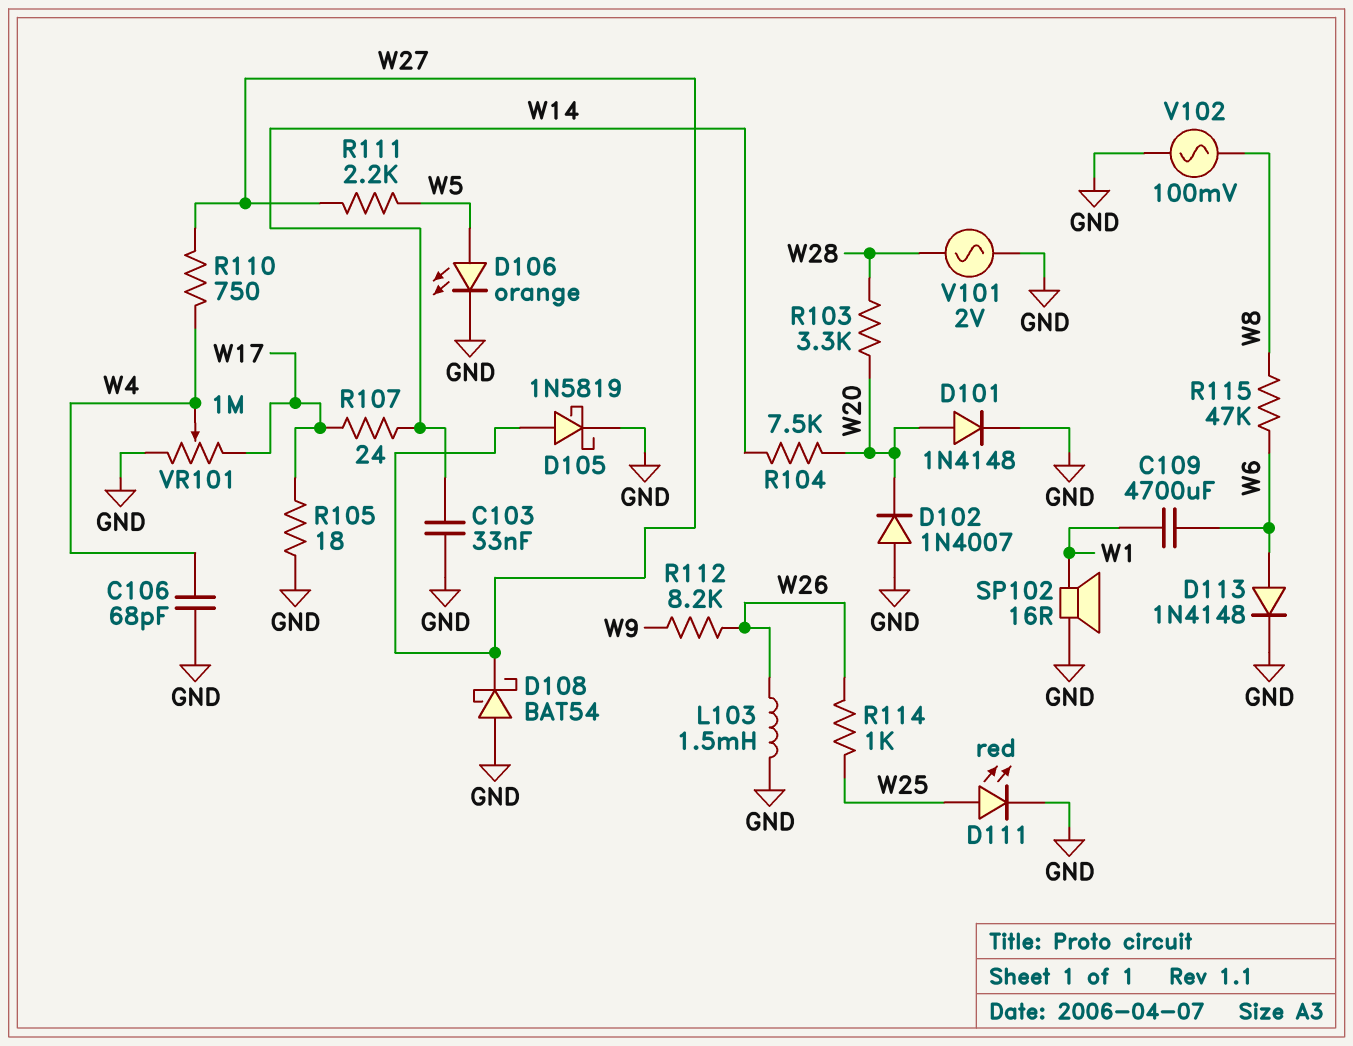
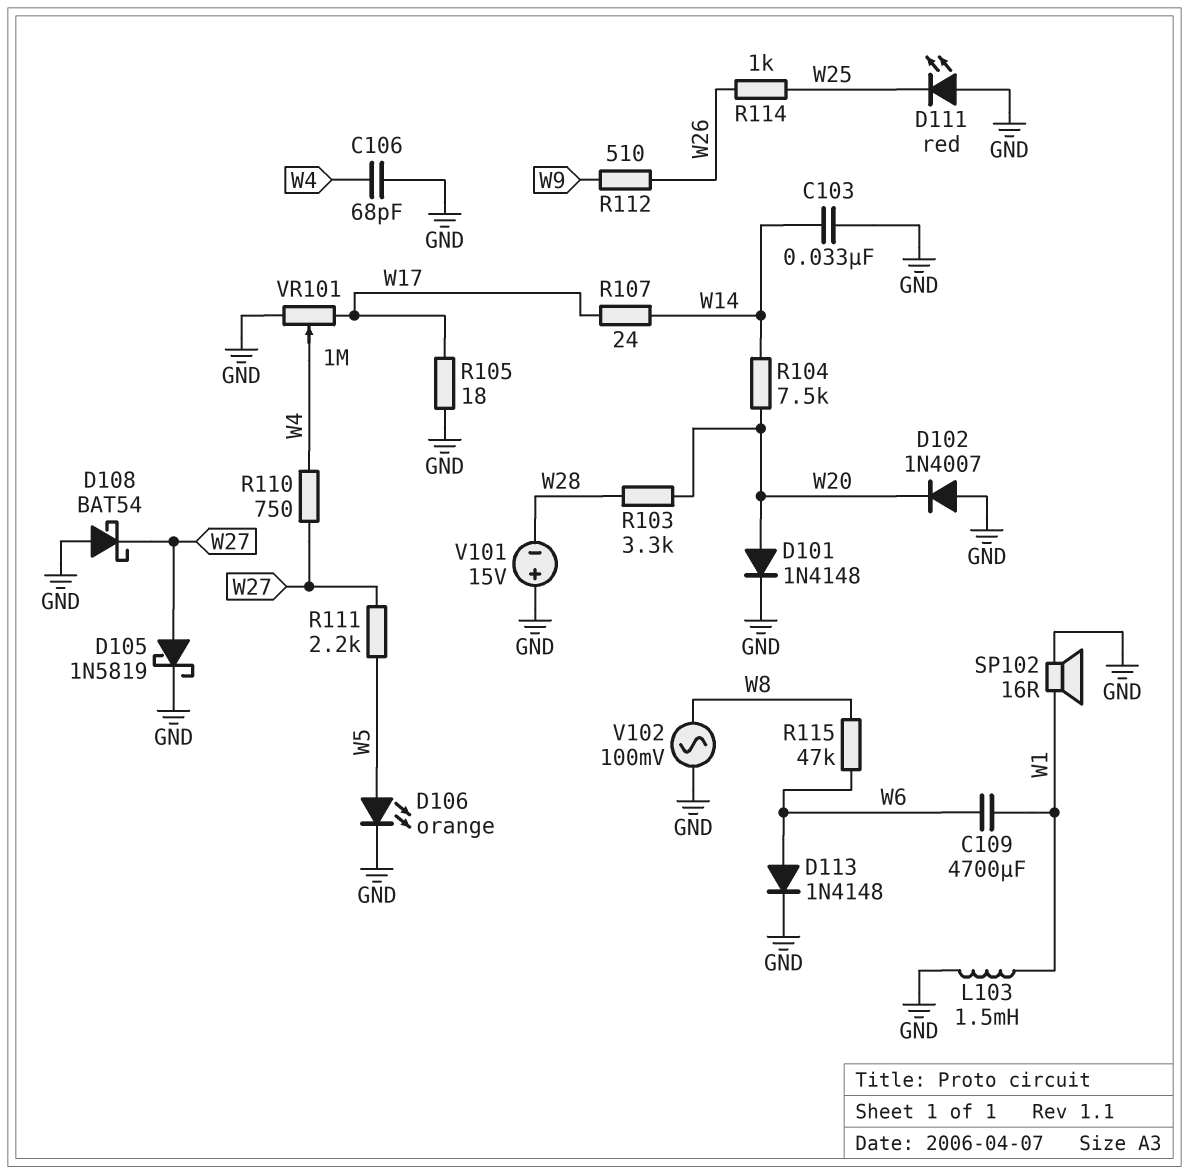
D111: LED red (A W25, K GND) -> LED red (A GND, K W25)
L103: 1.5mH (GND, W26) -> 1.5mH (GND, W1)
R112: 8.2k (W9, W26) -> 510 (W9, W26)
V101: AC 2V (GND, W28) -> 15V (plus GND, minus W28)

